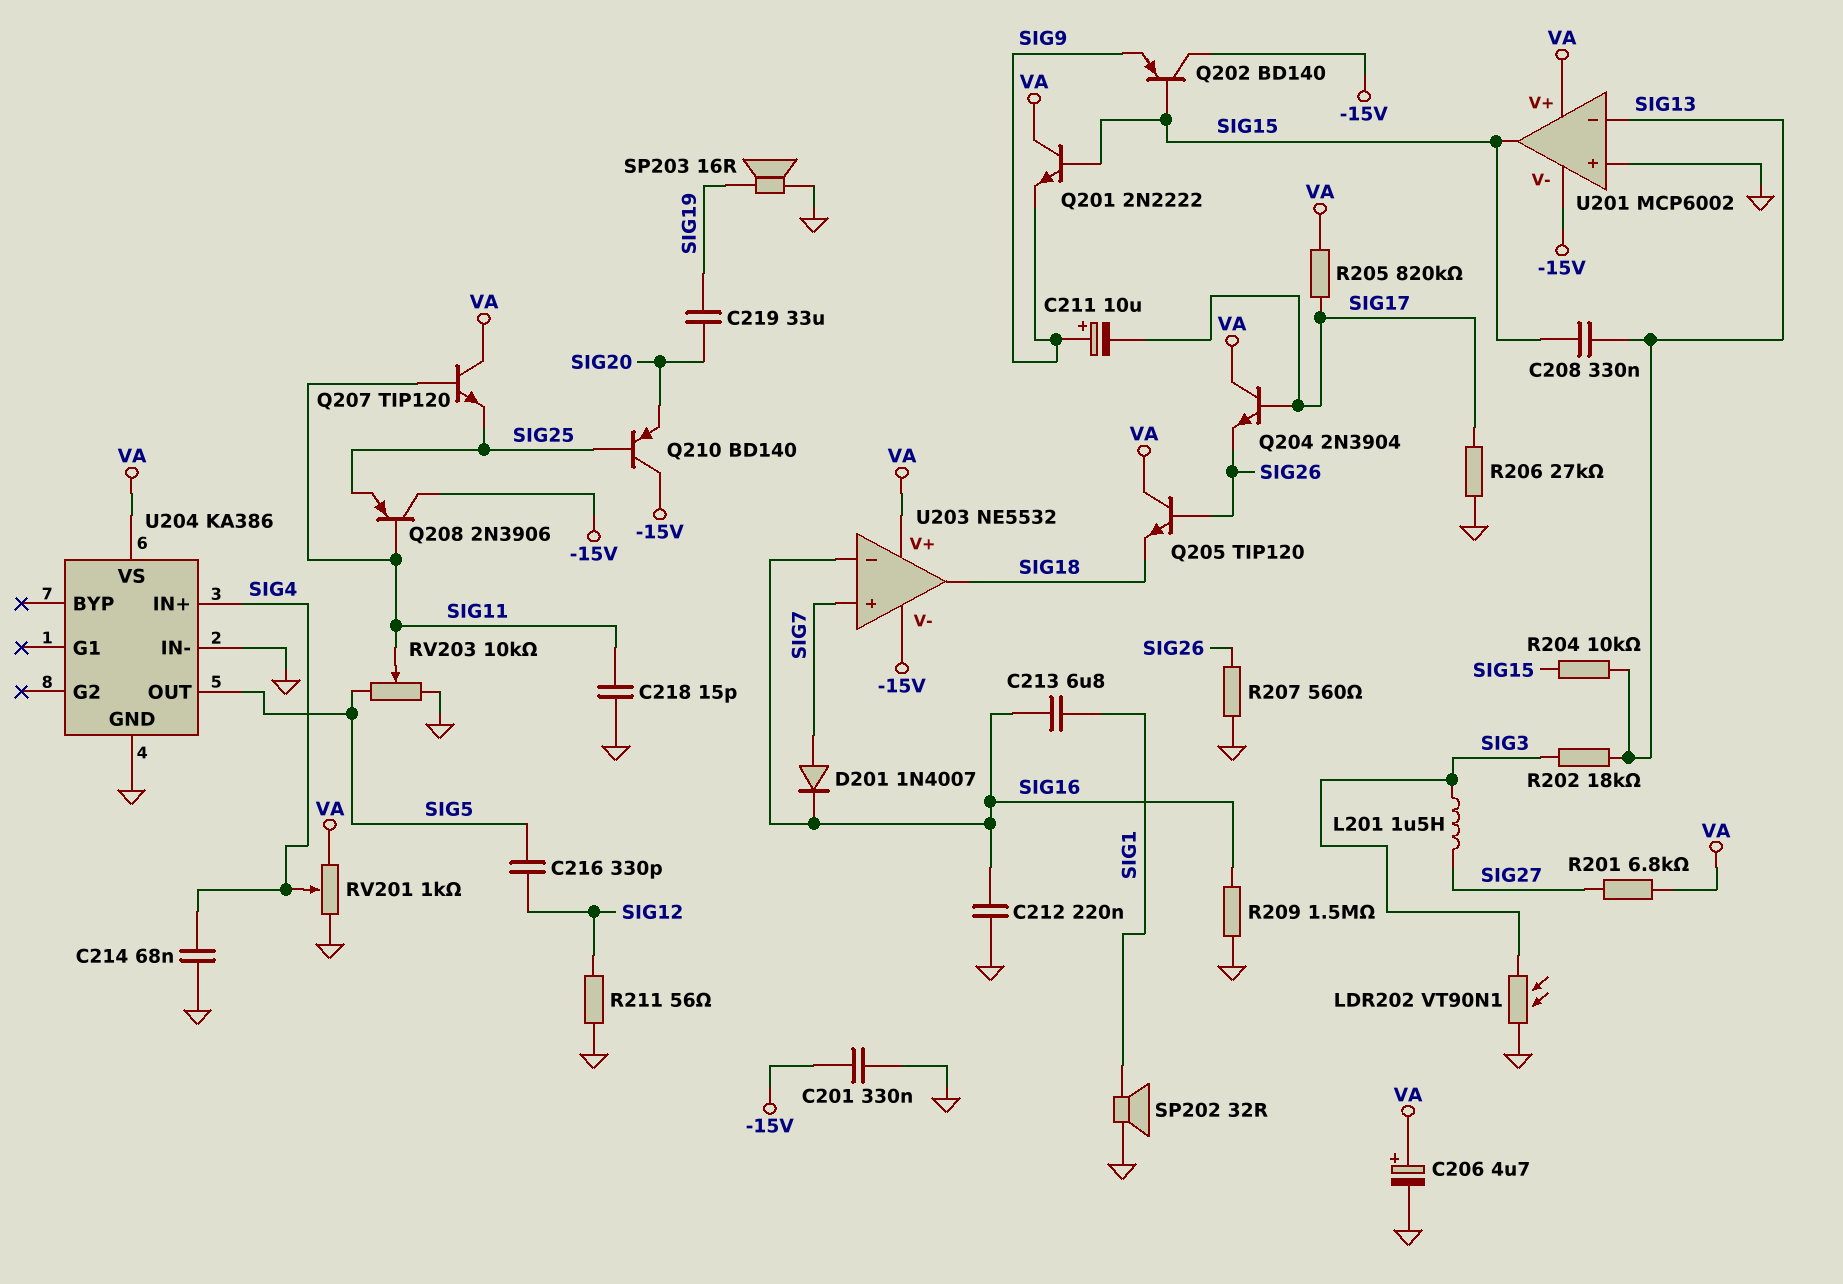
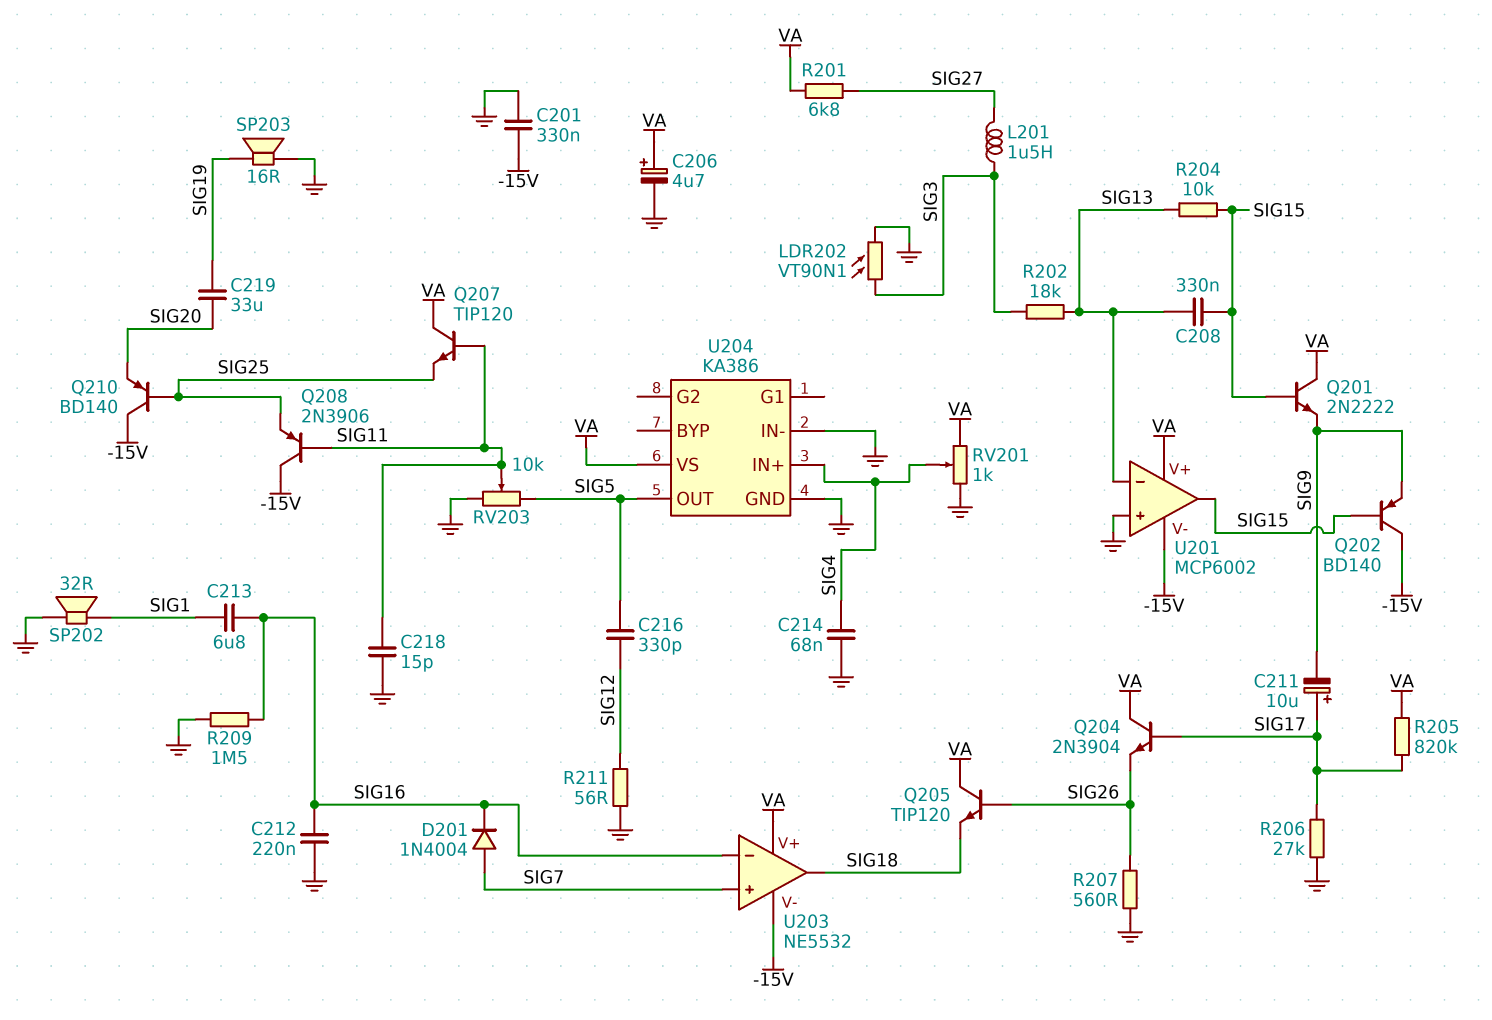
C211: 10uF (plus SIG9, minus SIG17) -> 10uF (plus SIG17, minus SIG9)
D201: diode 1N4007 (A SIG7, K SIG16) -> diode 1N4004 (A SIG7, K SIG16)

